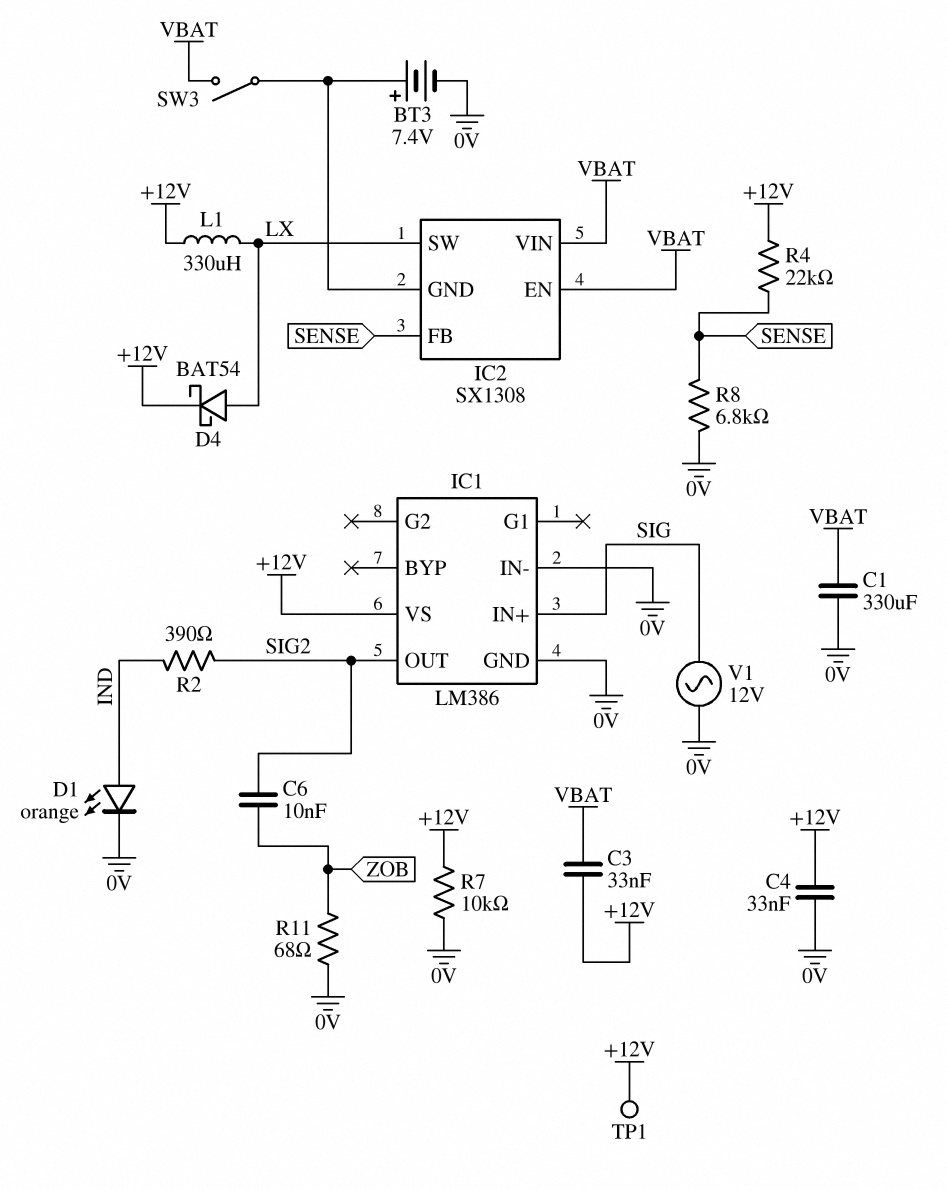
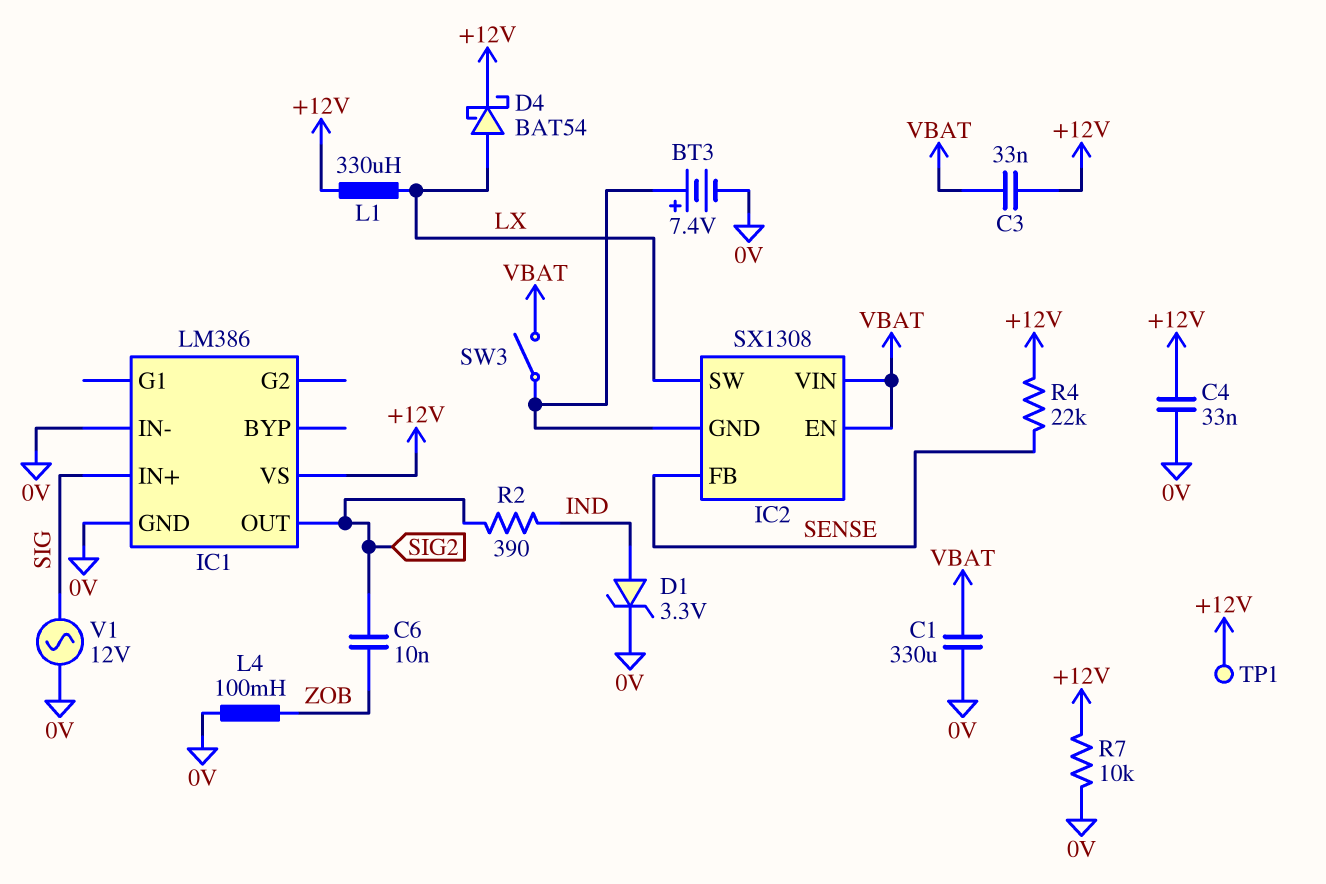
D1: LED orange (A IND, K 0V) -> zener 3.3V (A IND, K 0V)
L4: none -> 100mH (0V, ZOB)
R8: 6.8k (0V, SENSE) -> none
R11: 68 (0V, ZOB) -> none

